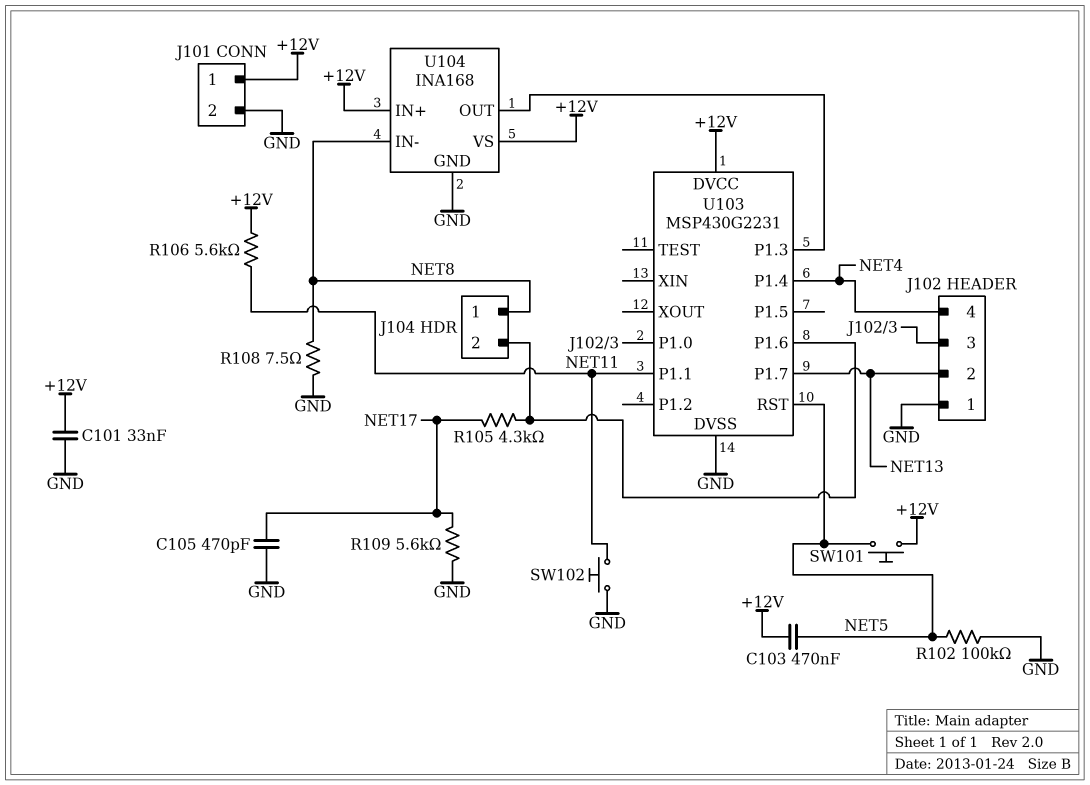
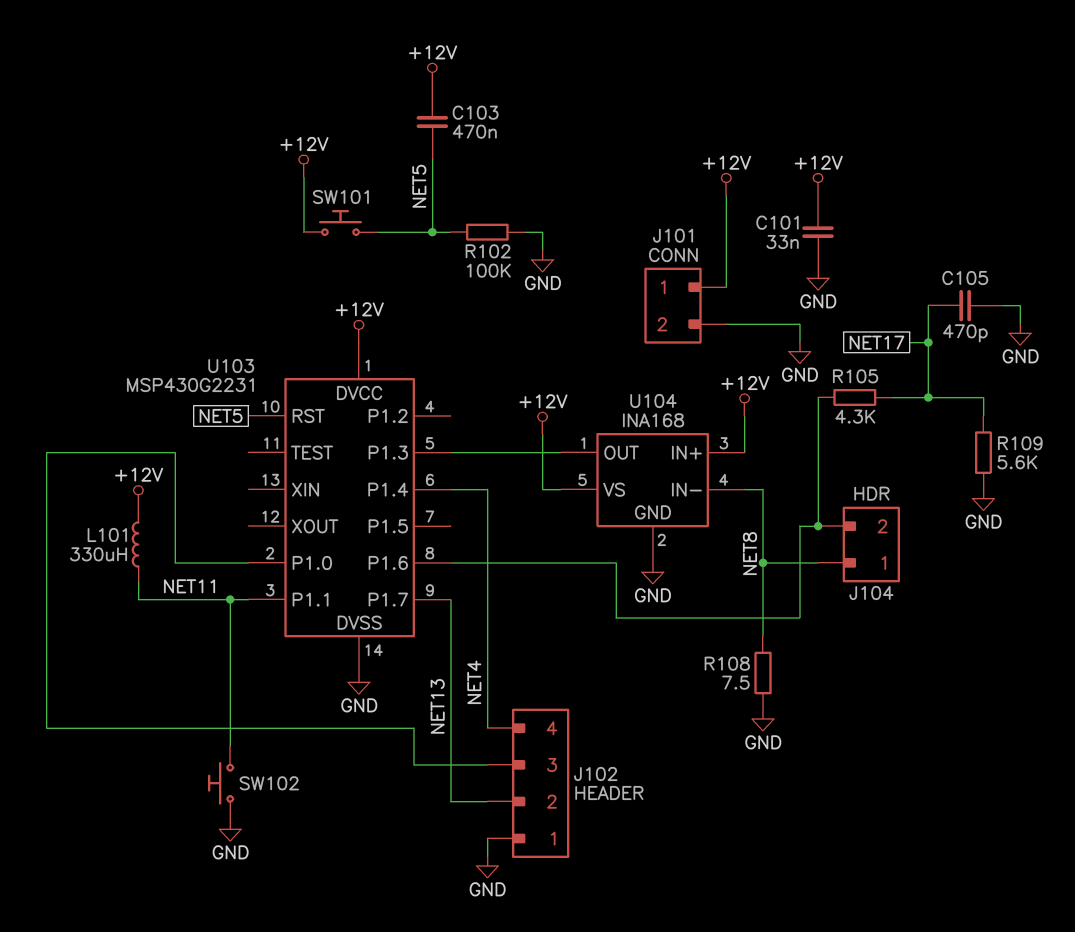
L101: none -> 330uH (+12V, NET11)
R106: 5.6k (+12V, NET11) -> none

